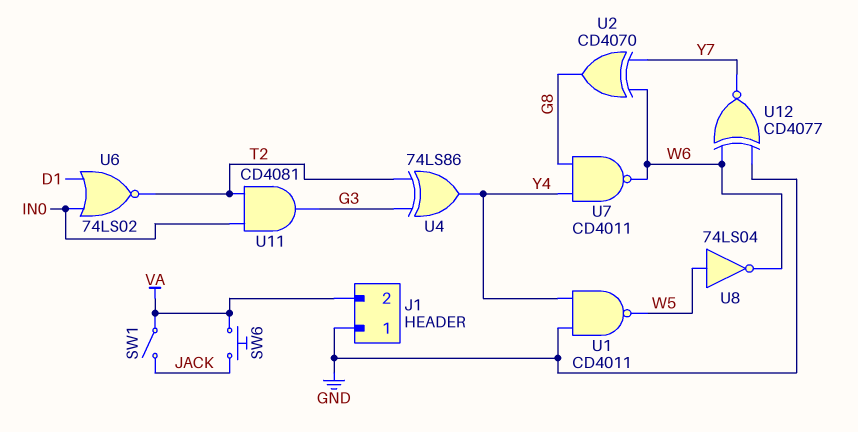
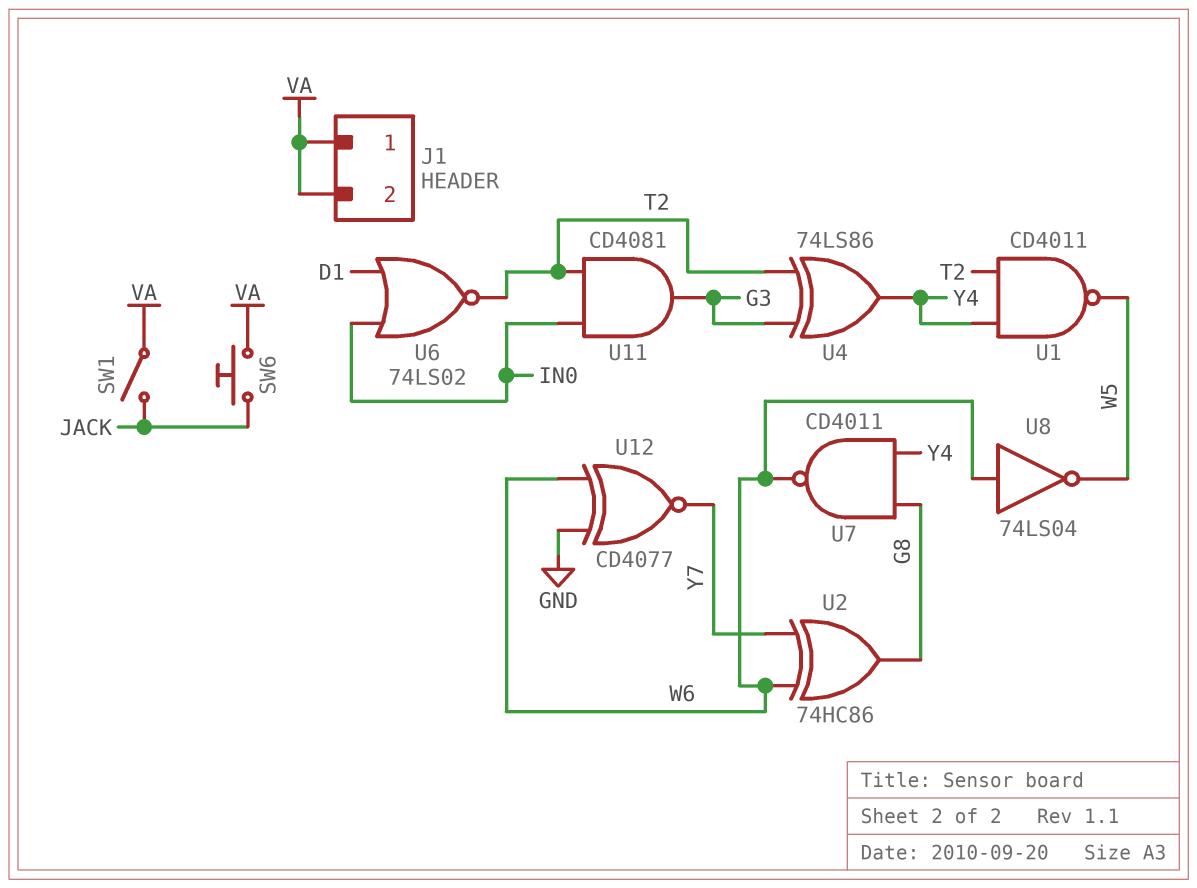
J1 pin 1: GND -> VA
U1: NAND CD4011 (in GND, in Y4, out W5) -> NAND CD4011 (in T2, in Y4, out W5)
U2: XOR CD4070 (in W6, in Y7, out G8) -> XOR 74HC86 (in W6, in Y7, out G8)
U8: NOT 74LS04 (in W5, out W6) -> NOT 74LS04 (in W6, out W5)

